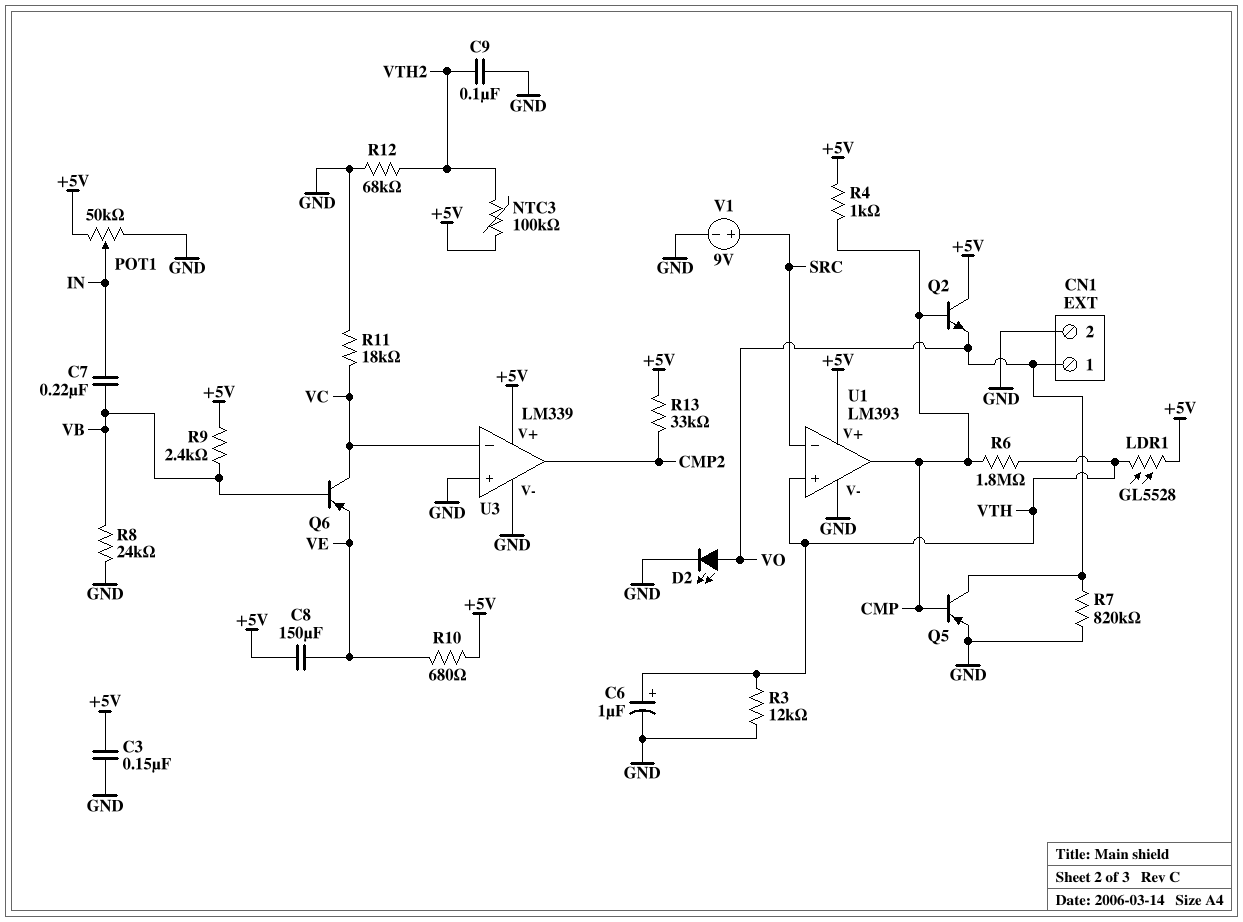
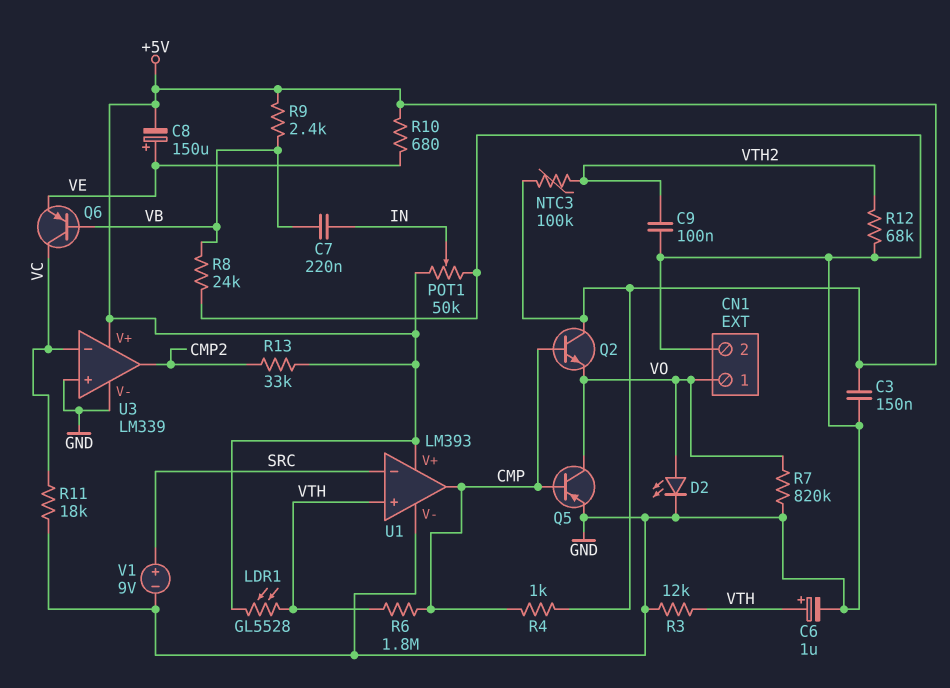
C8: 150uF (+5V, VE) -> 150uF (plus VE, minus +5V)

